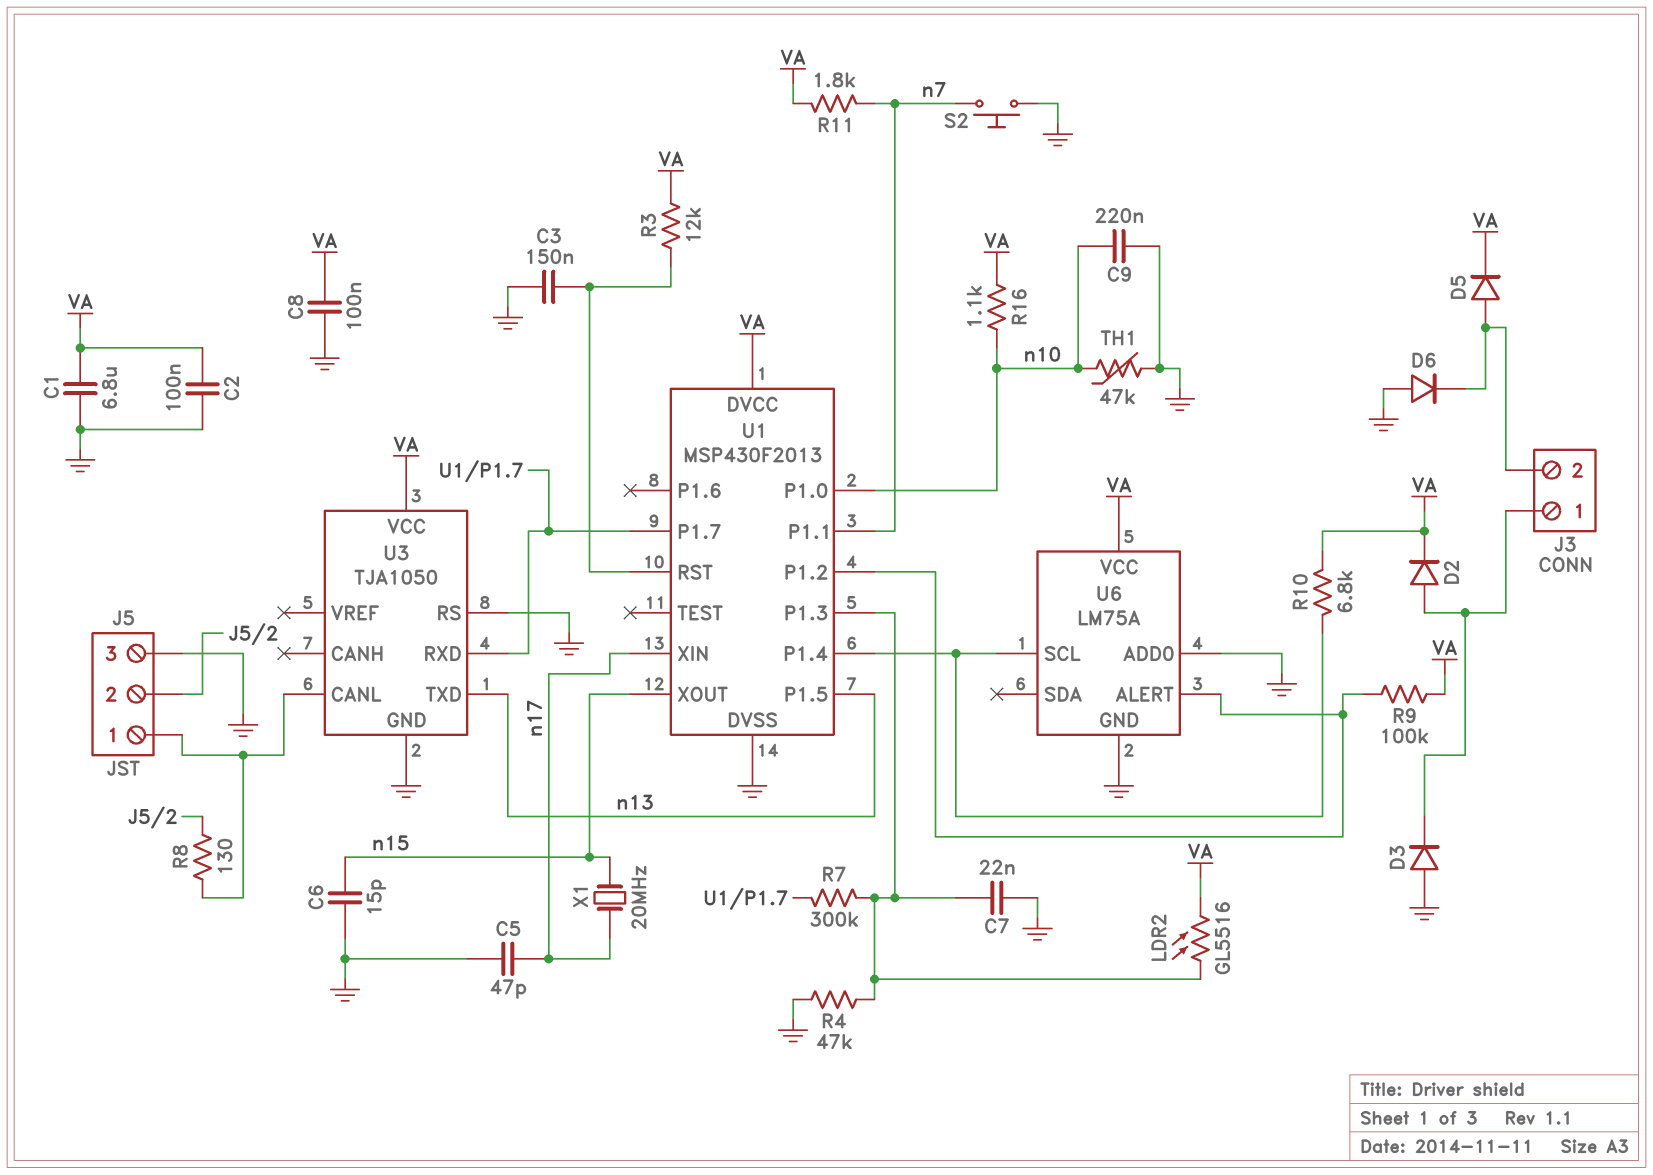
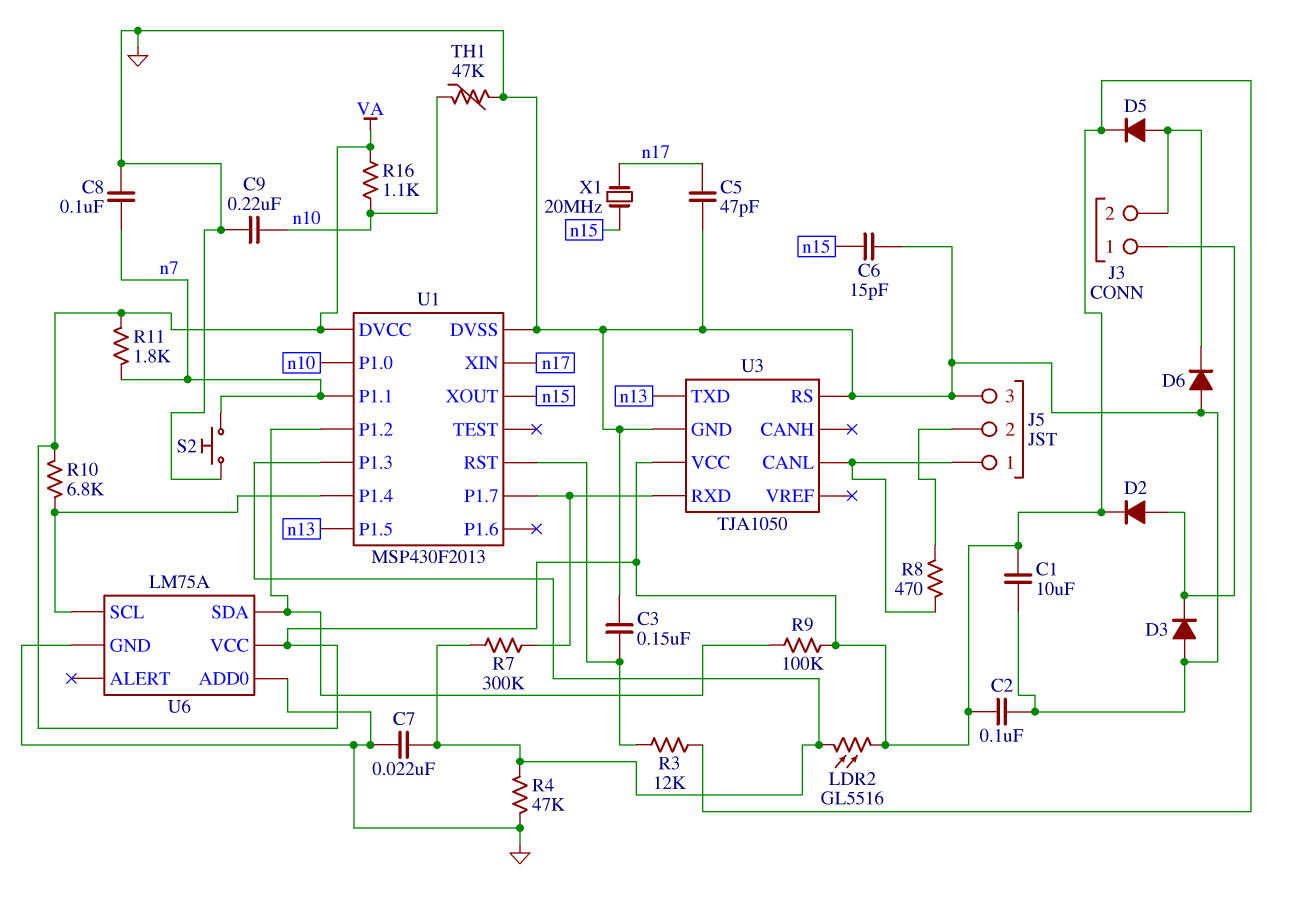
C1: 6.8uF (GND, VA) -> 10uF (GND, VA)
C8: 100nF (GND, VA) -> 100nF (GND, n7)
R8: 130 (J5/1, J5/2) -> 470 (J5/1, J5/2)
U6 pin ALERT: U1/P1.2 -> none
U6 pin SDA: none -> U1/P1.2

